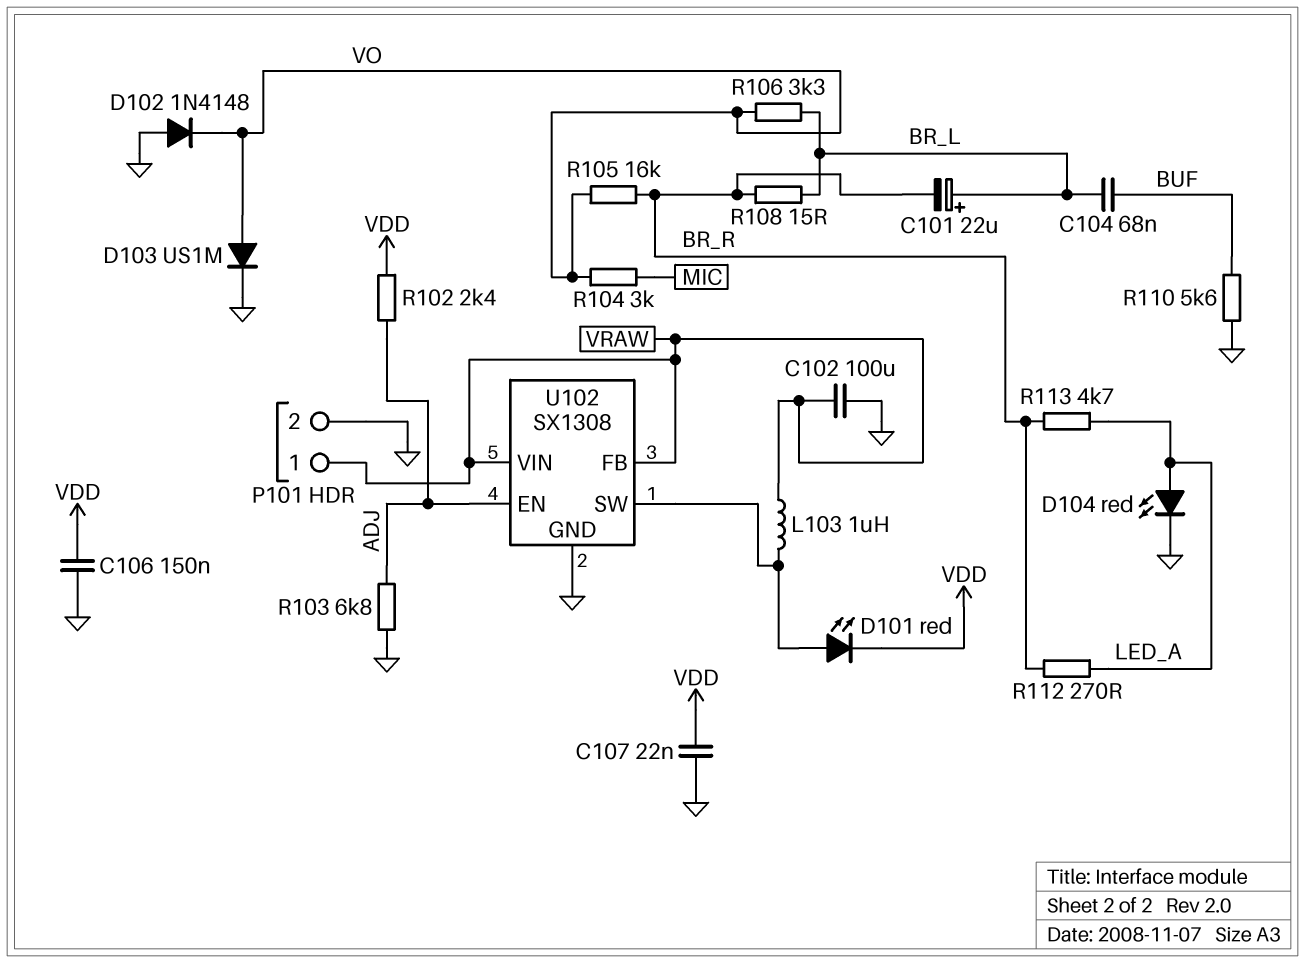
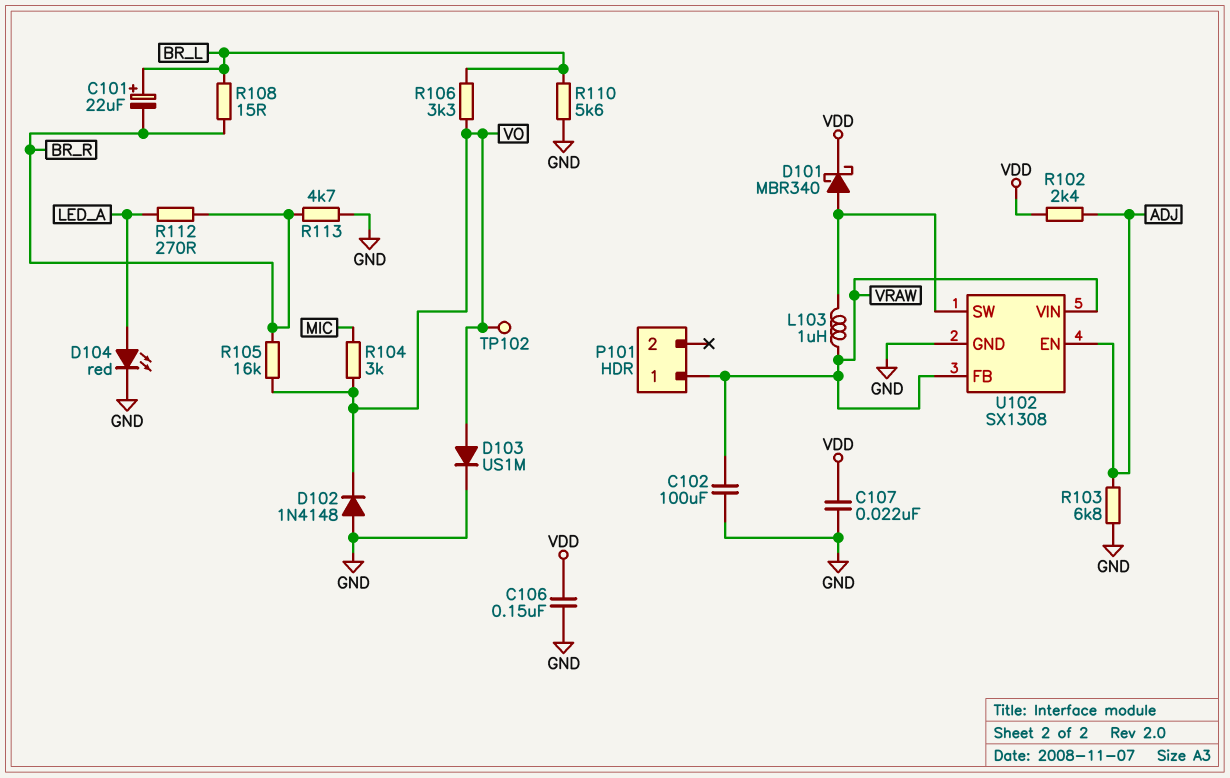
C104: 68nF (BR_L, BUF) -> none
D101: LED red (A U102/SW, K VDD) -> schottky MBR340 (A U102/SW, K VDD)
P101 pin 2: GND -> none
R110: 5.6k (BUF, GND) -> 5.6k (BR_L, GND)
R113: 4.7k (BR_R, LED_A) -> 4.7k (BR_R, GND)
TP102: none -> test point (VO)

